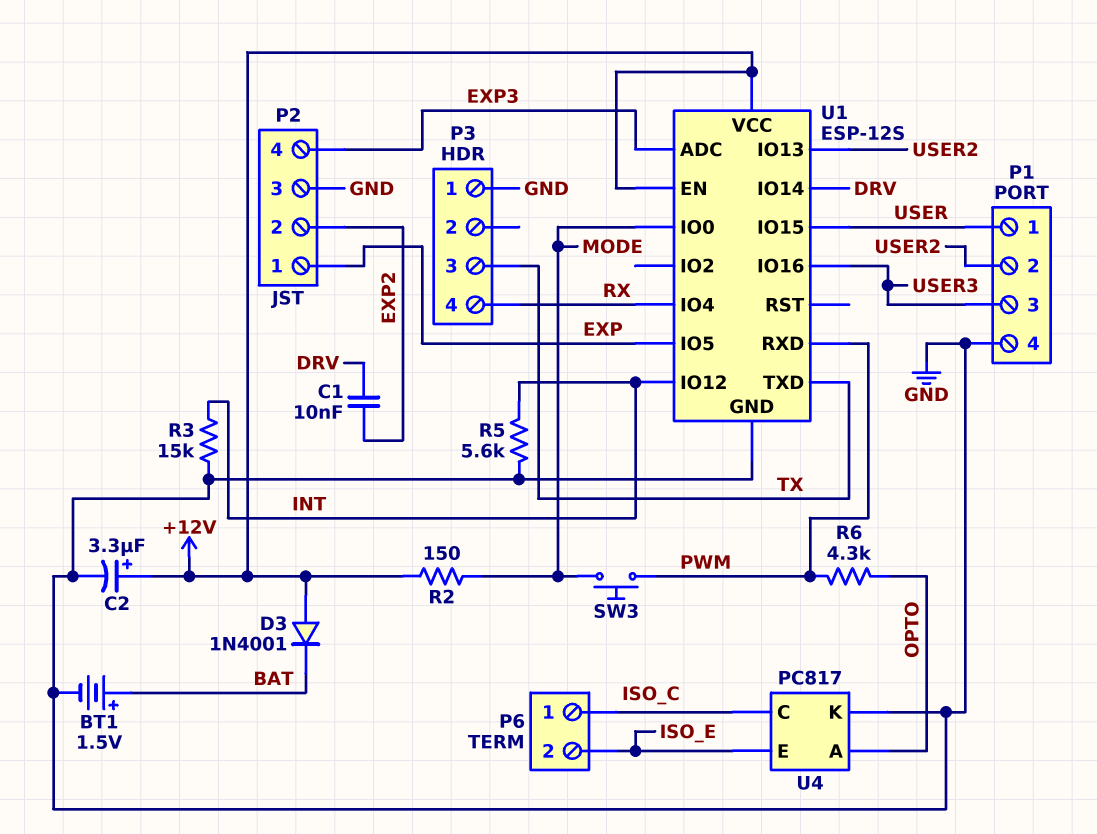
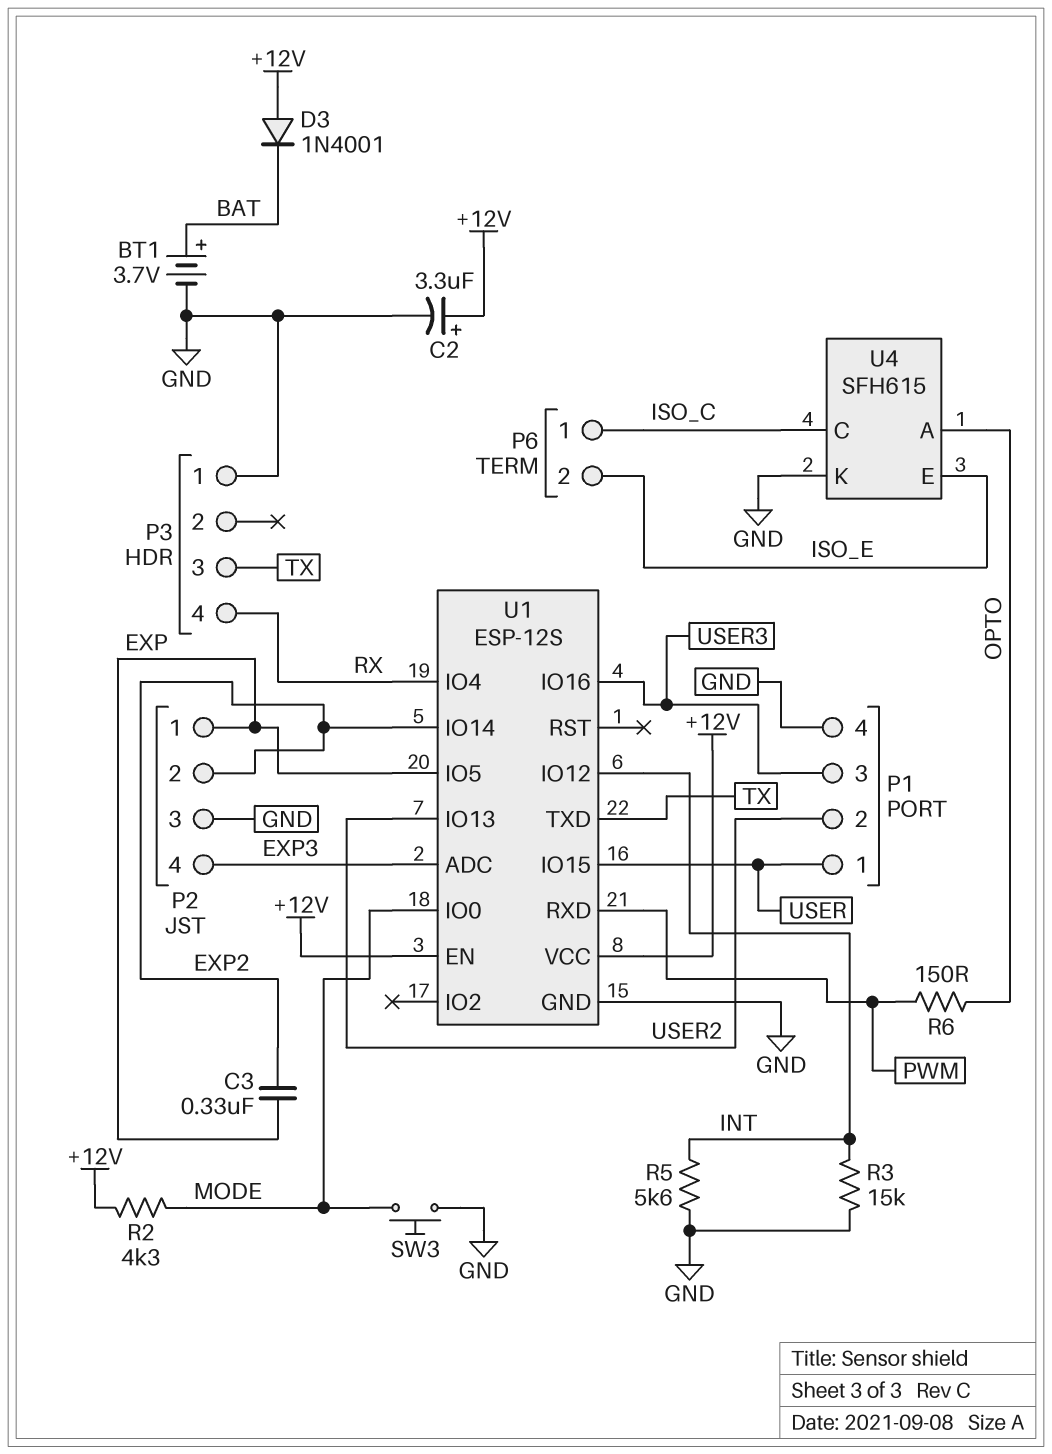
BT1: 1.5V (plus BAT, minus GND) -> 3.7V (plus BAT, minus GND)
C1: 10nF (DRV, EXP2) -> none
C3: none -> 330nF (EXP, EXP2)
R2: 150 (+12V, MODE) -> 4.3k (+12V, MODE)
R6: 4.3k (OPTO, PWM) -> 150 (OPTO, PWM)
SW3: button (MODE, PWM) -> button (GND, MODE)
U1 pin IO14: DRV -> EXP2
U4: PC817 -> SFH615

